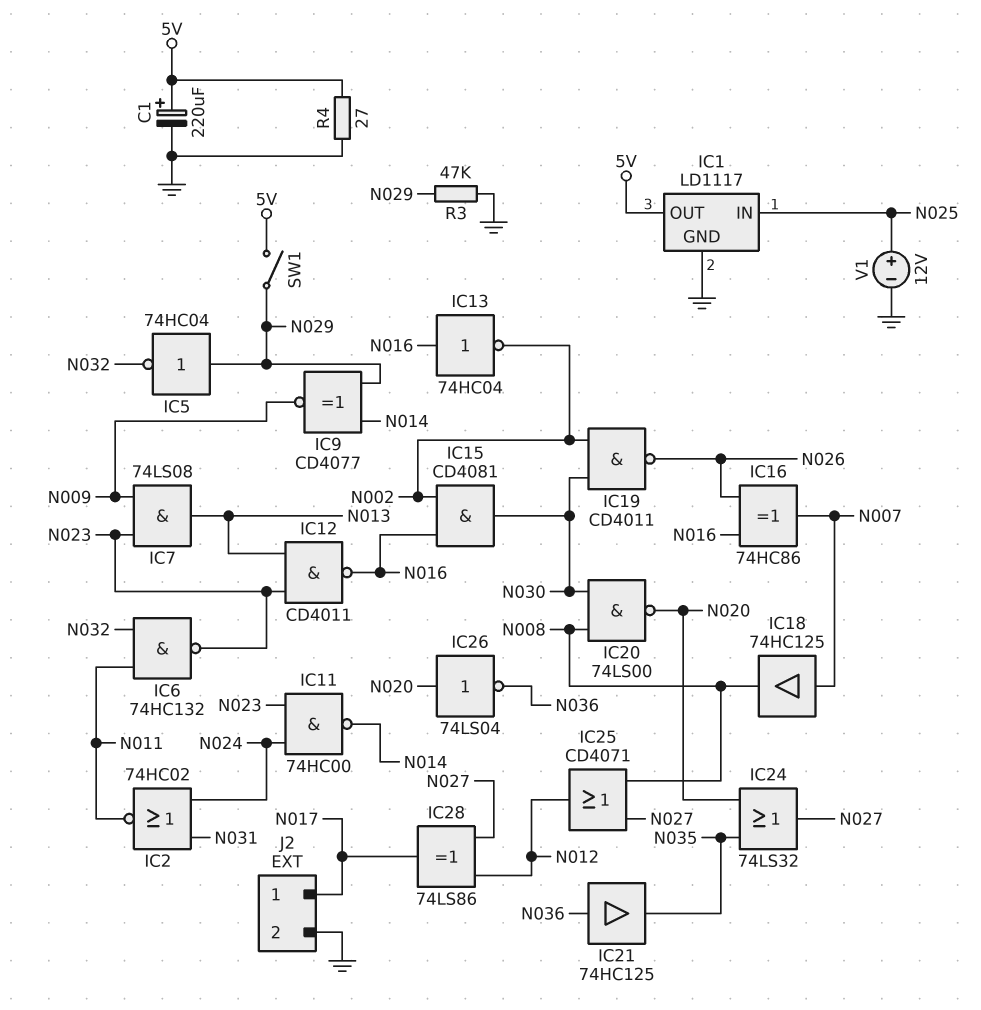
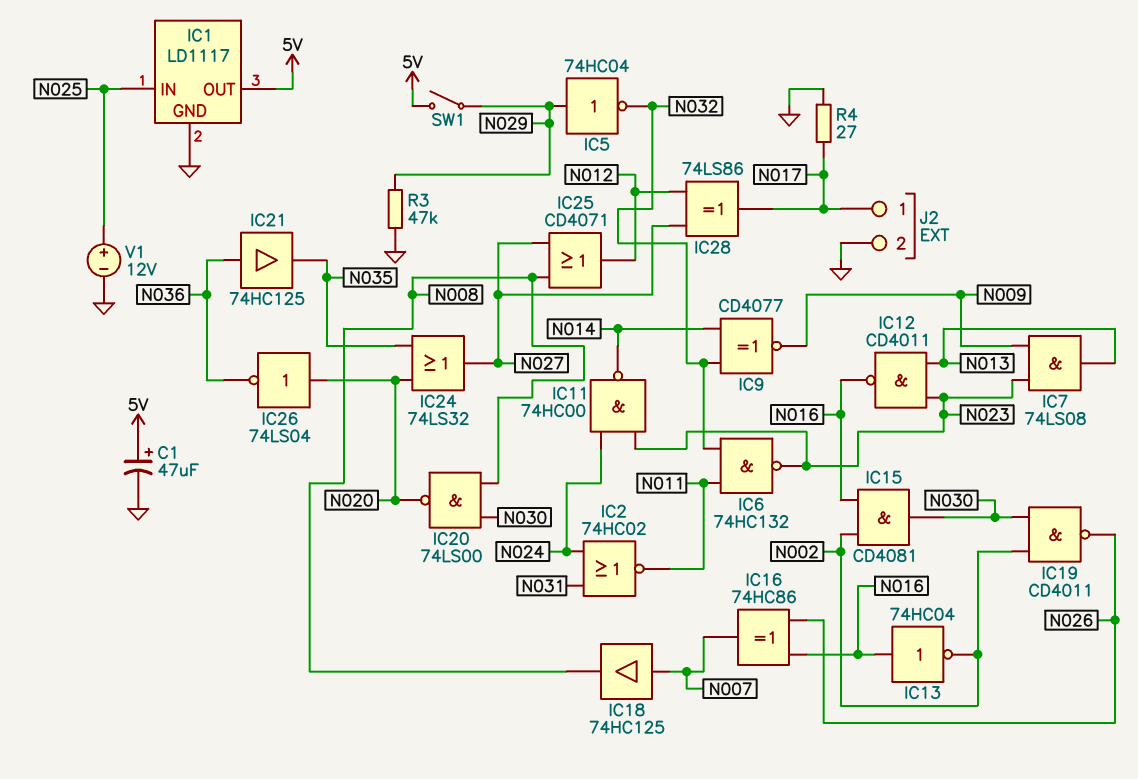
C1: 220uF (plus 5V, minus GND) -> 47uF (plus 5V, minus GND)
IC9: XNOR CD4077 (in N014, in N029, out N009) -> XNOR CD4077 (in N014, in N032, out N009)
R4: 27 (5V, GND) -> 27 (GND, N017)

